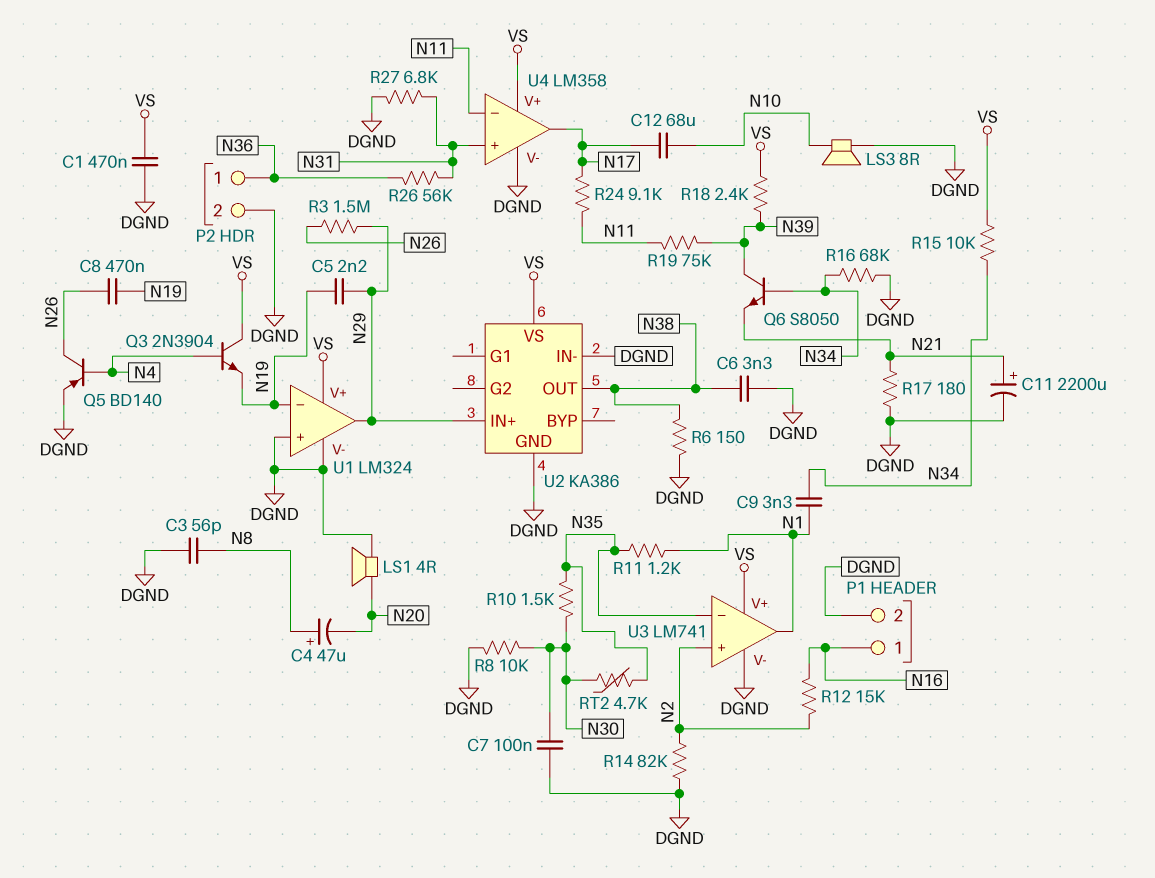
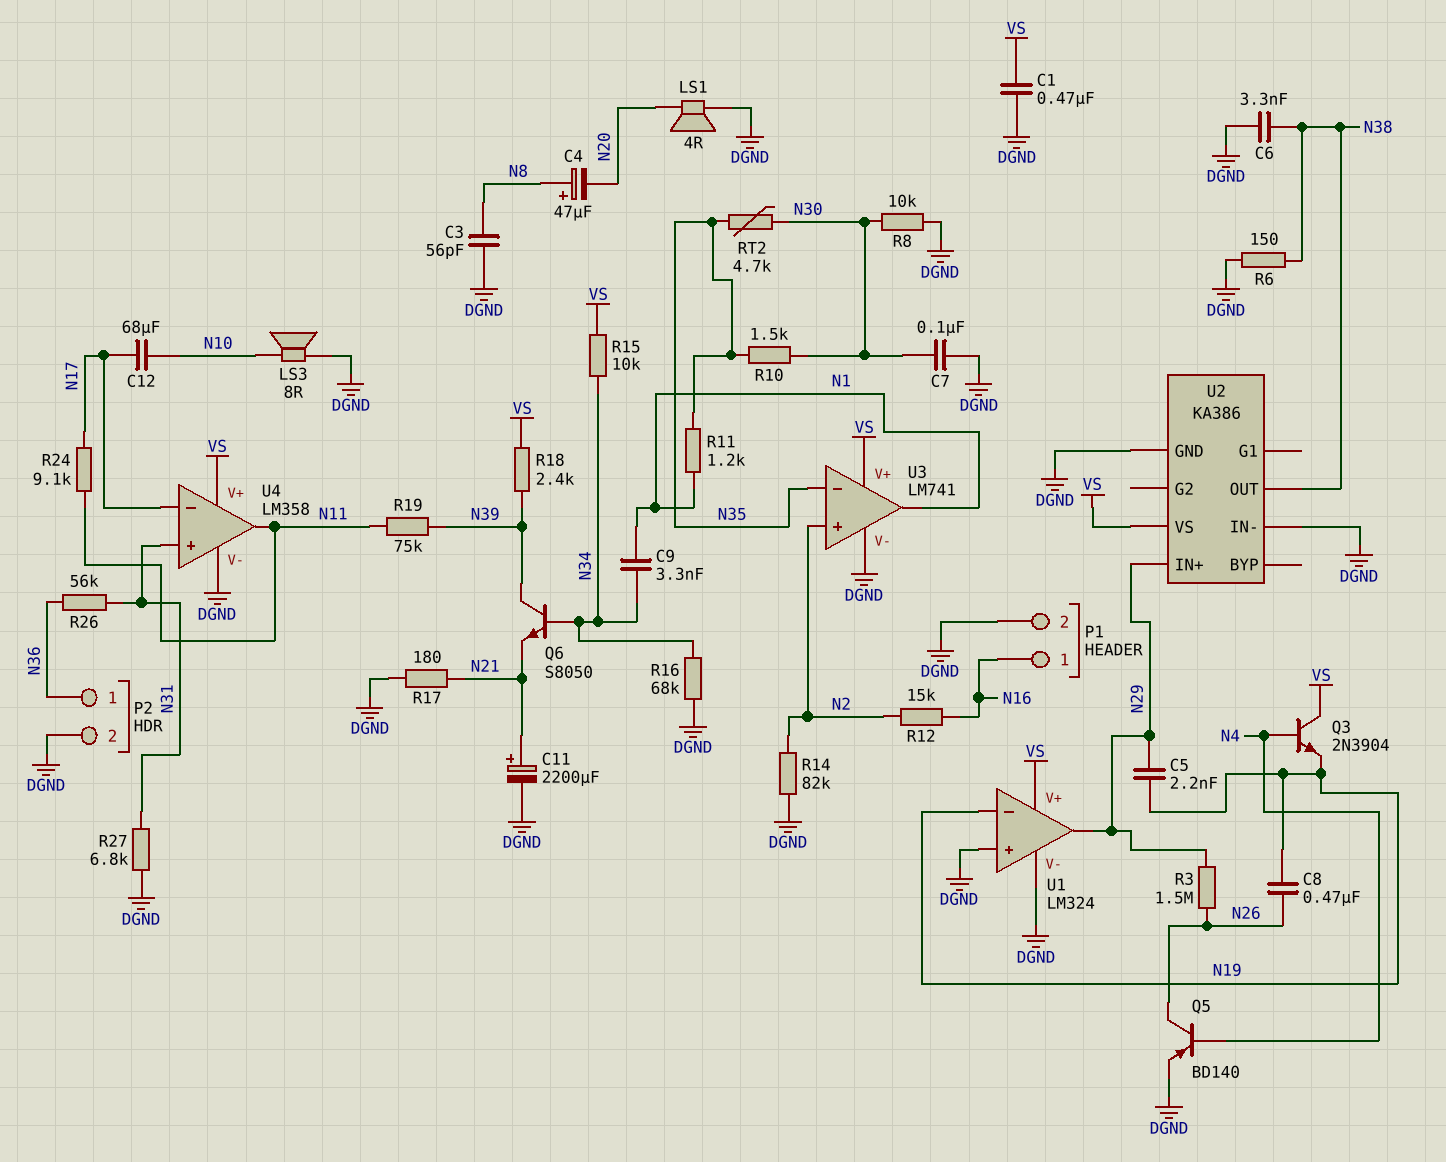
U4 pin in-: N11 -> N17
U4 pin out: N17 -> N11

